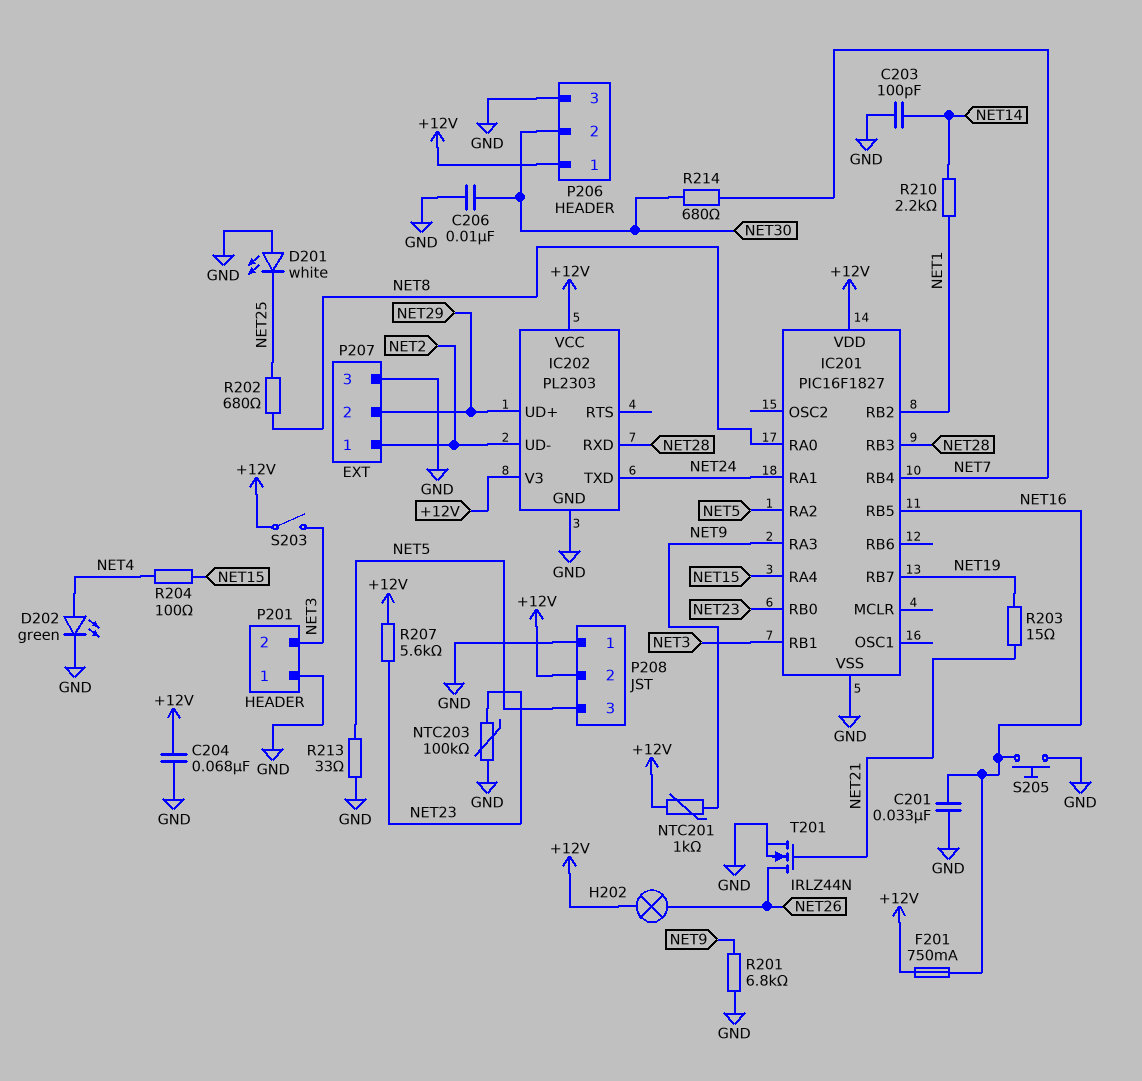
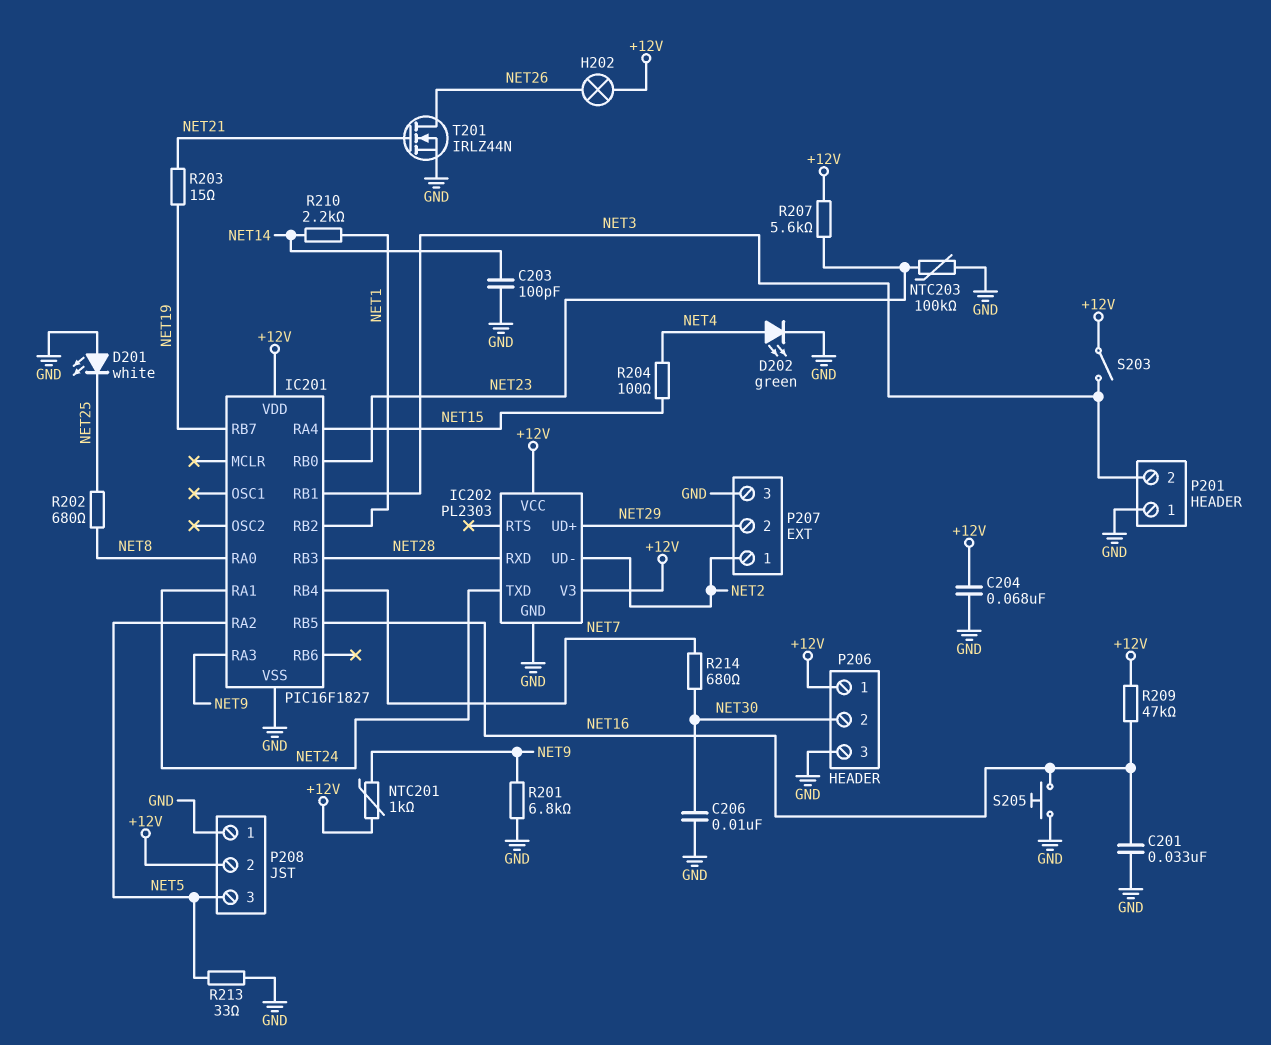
F201: 750mA (+12V, NET16) -> none
R209: none -> 47k (+12V, NET16)

